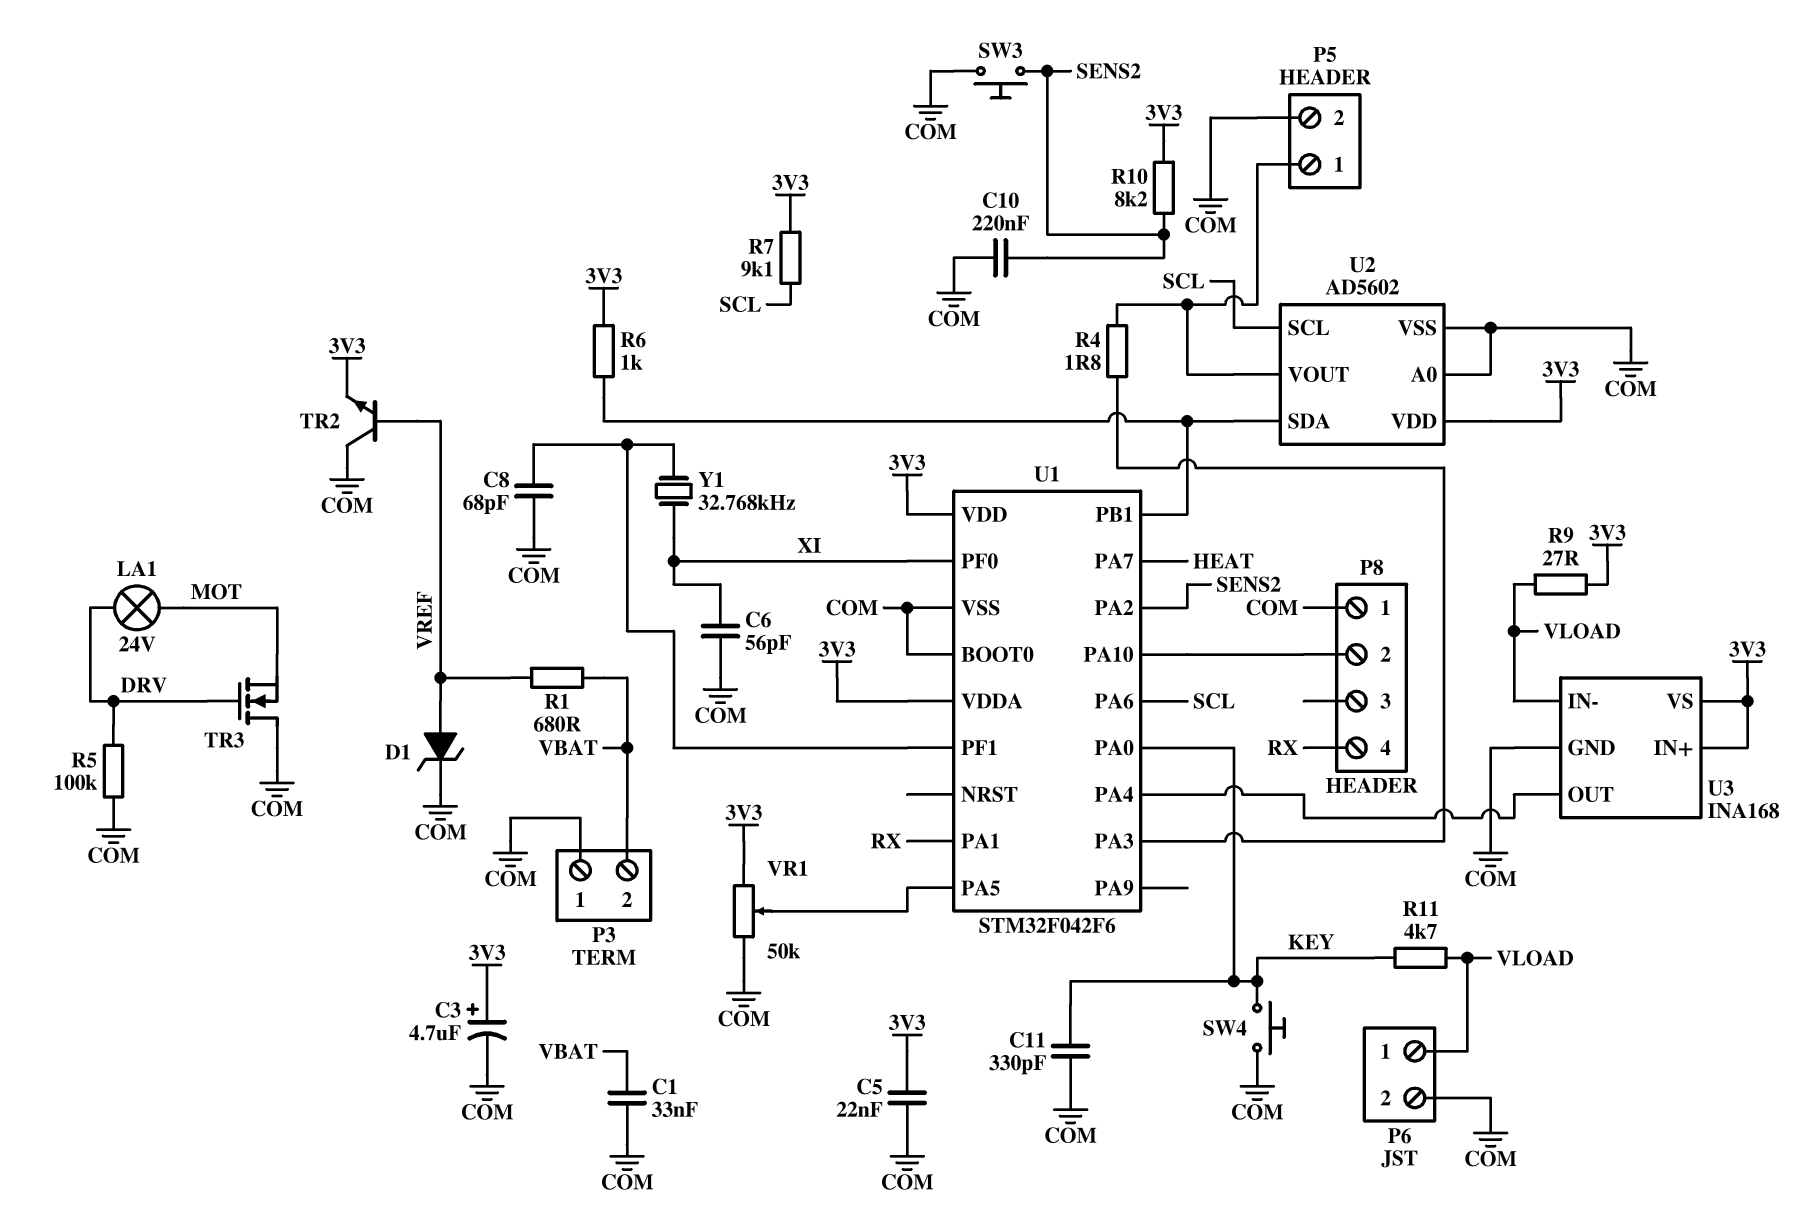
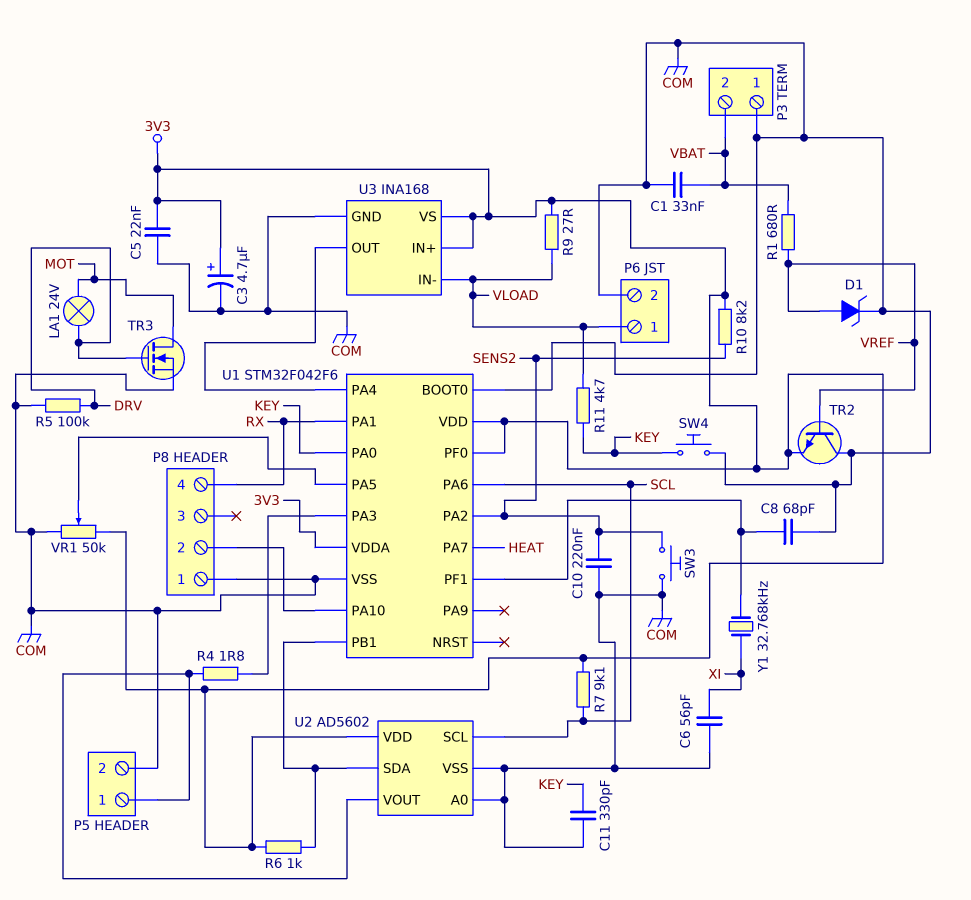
TR3: NMOS (G DRV, D COM, S MOT) -> NMOS (G DRV, D MOT, S COM)
U1 pin PF0: XI -> 3V3

